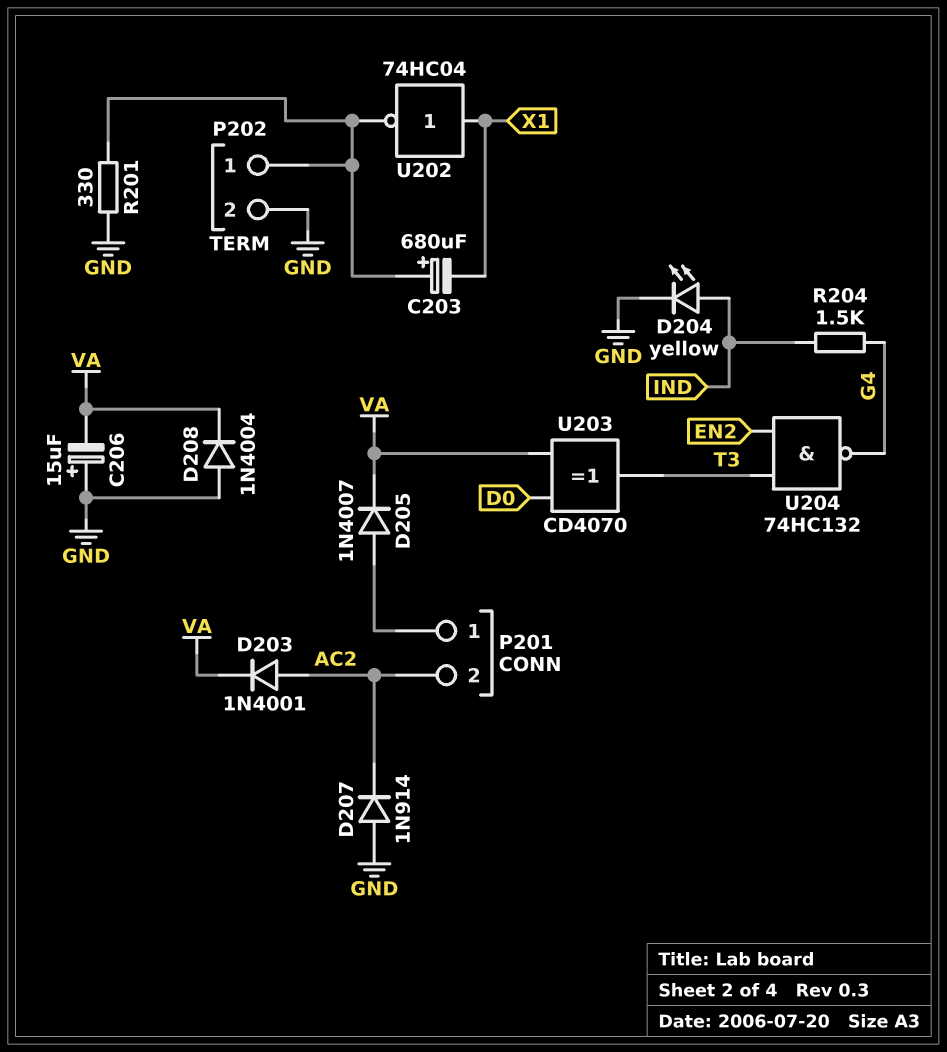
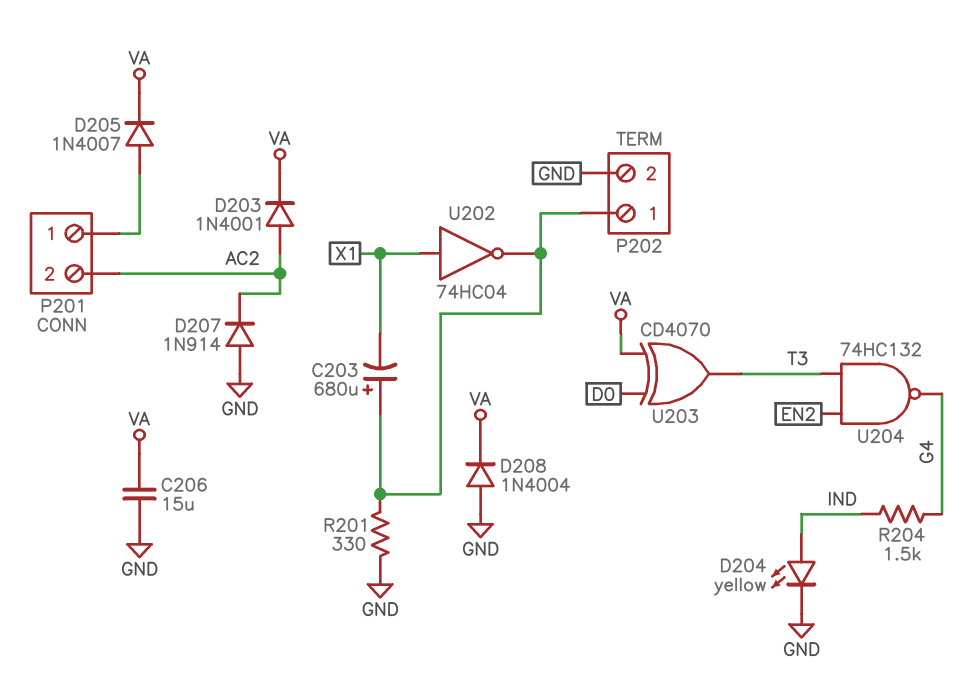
C206: 15uF (plus GND, minus VA) -> 15uF (GND, VA)

